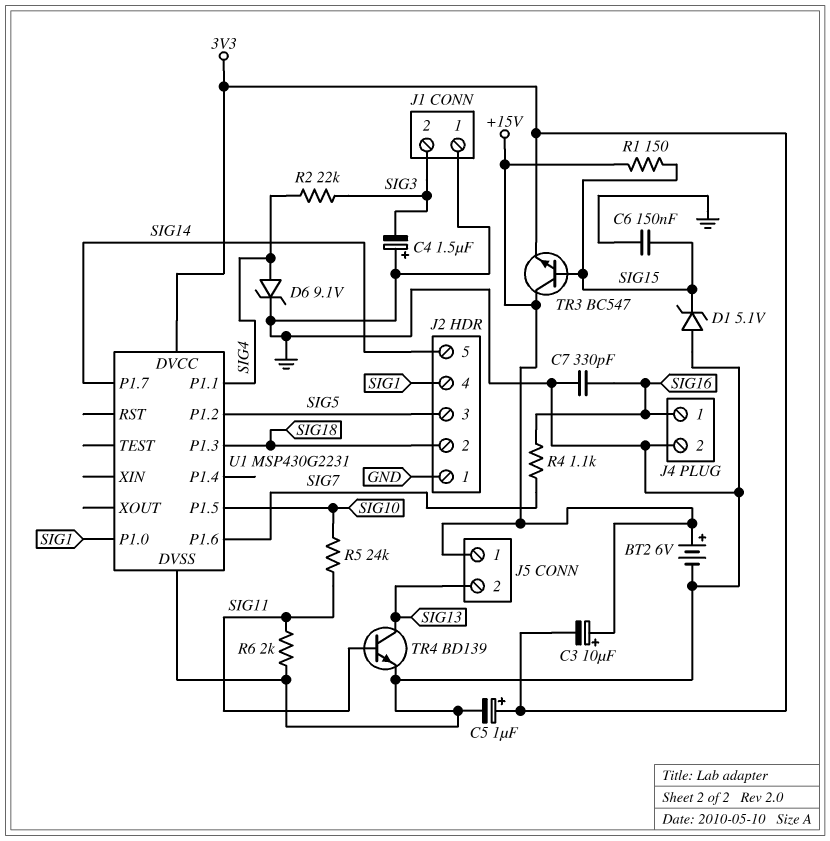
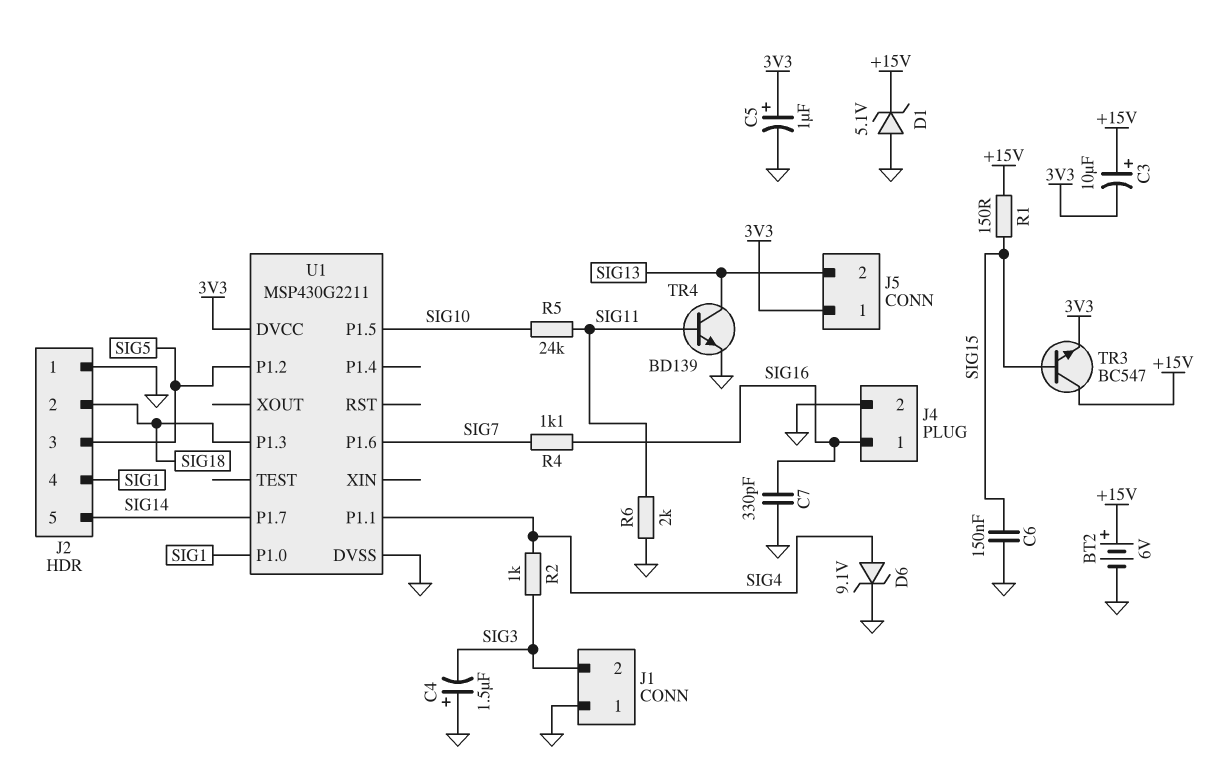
D1: zener 5.1V (A GND, K SIG15) -> zener 5.1V (A GND, K +15V)
J5 pin 1: +15V -> 3V3
R2: 22k (SIG3, SIG4) -> 1k (SIG3, SIG4)
U1: MSP430G2231 -> MSP430G2211

